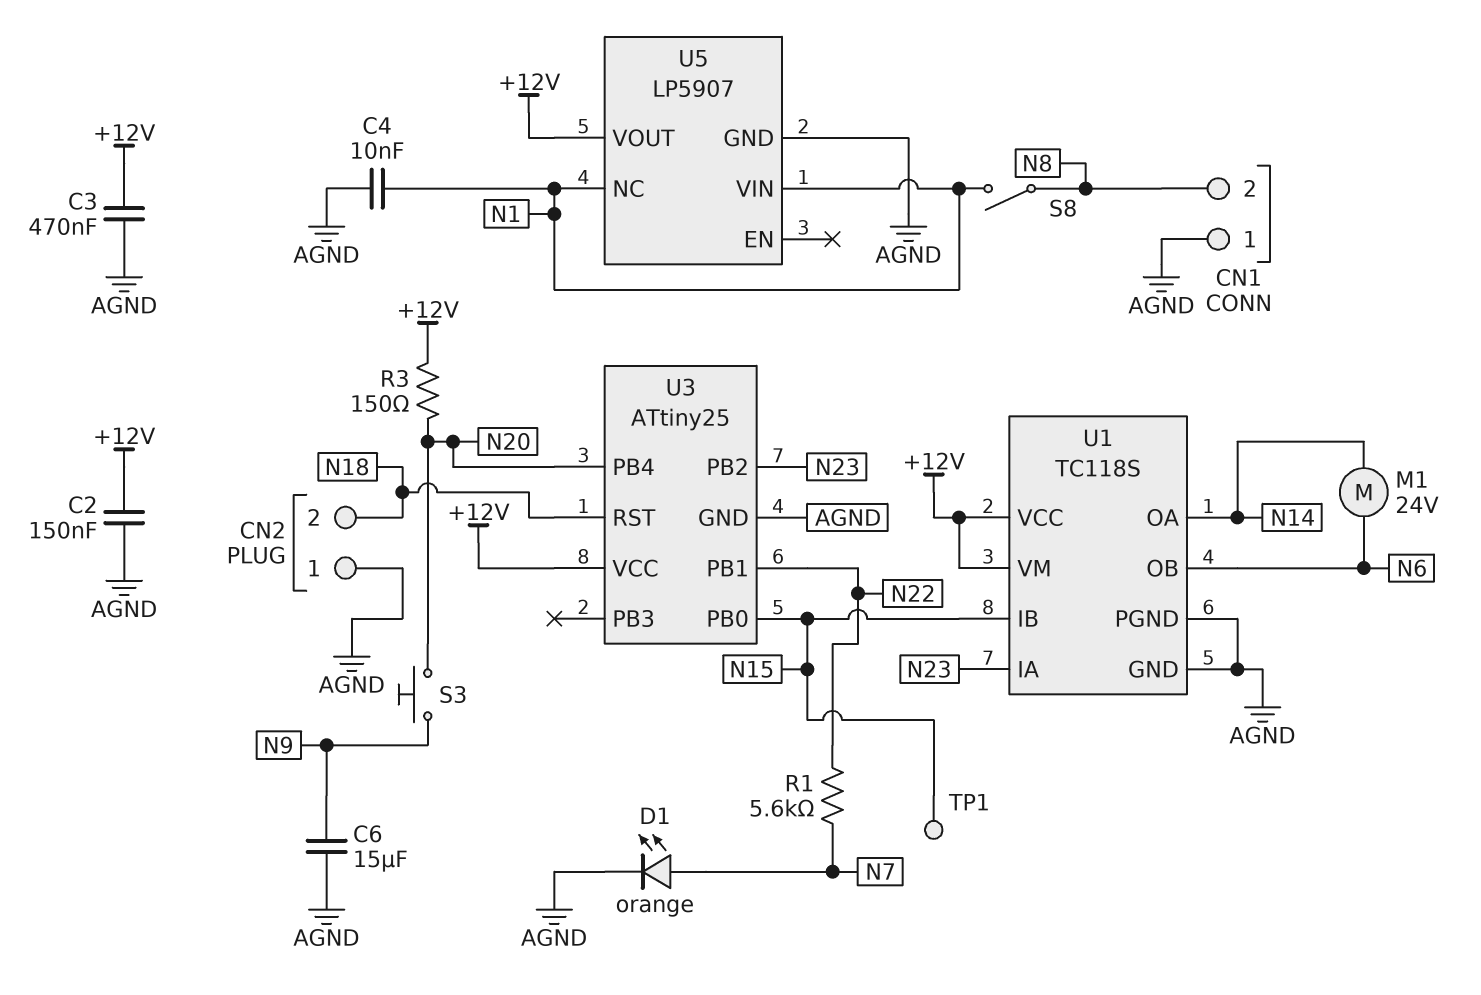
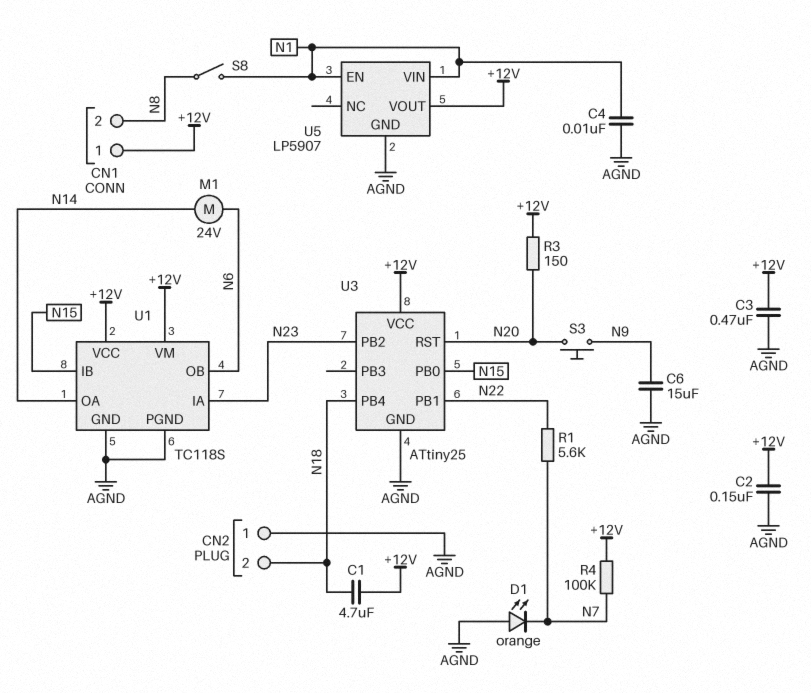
C1: none -> 4.7uF (+12V, N18)
CN1 pin 1: AGND -> +12V
D1: LED orange (A N7, K AGND) -> LED orange (A AGND, K N7)
R4: none -> 100k (+12V, N7)
TP1: test point (N15) -> none
U3 pin PB4: N20 -> N18
U3 pin RST: N18 -> N20
U5 pin EN: none -> N1
U5 pin NC: N1 -> none

